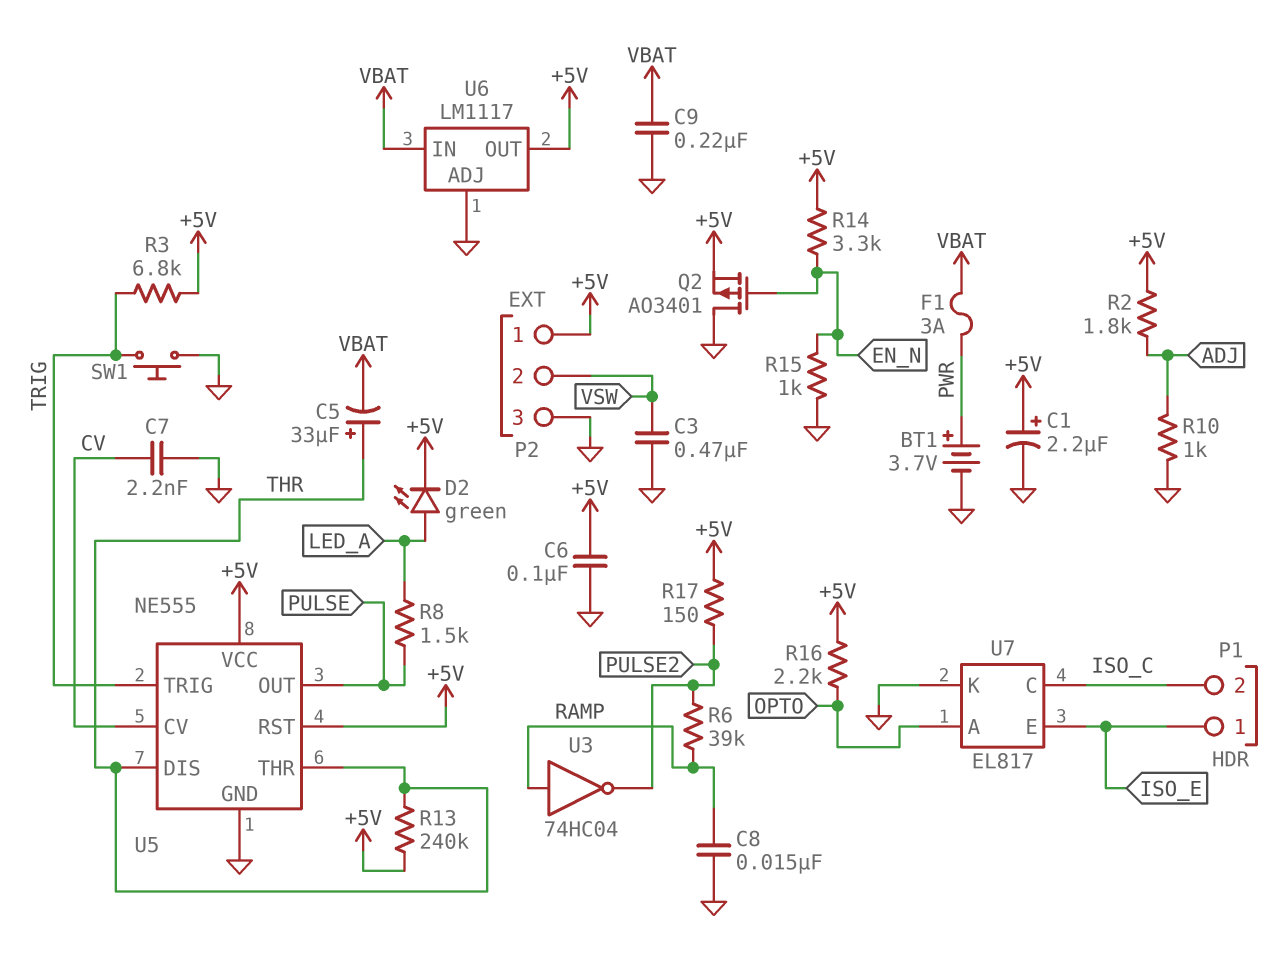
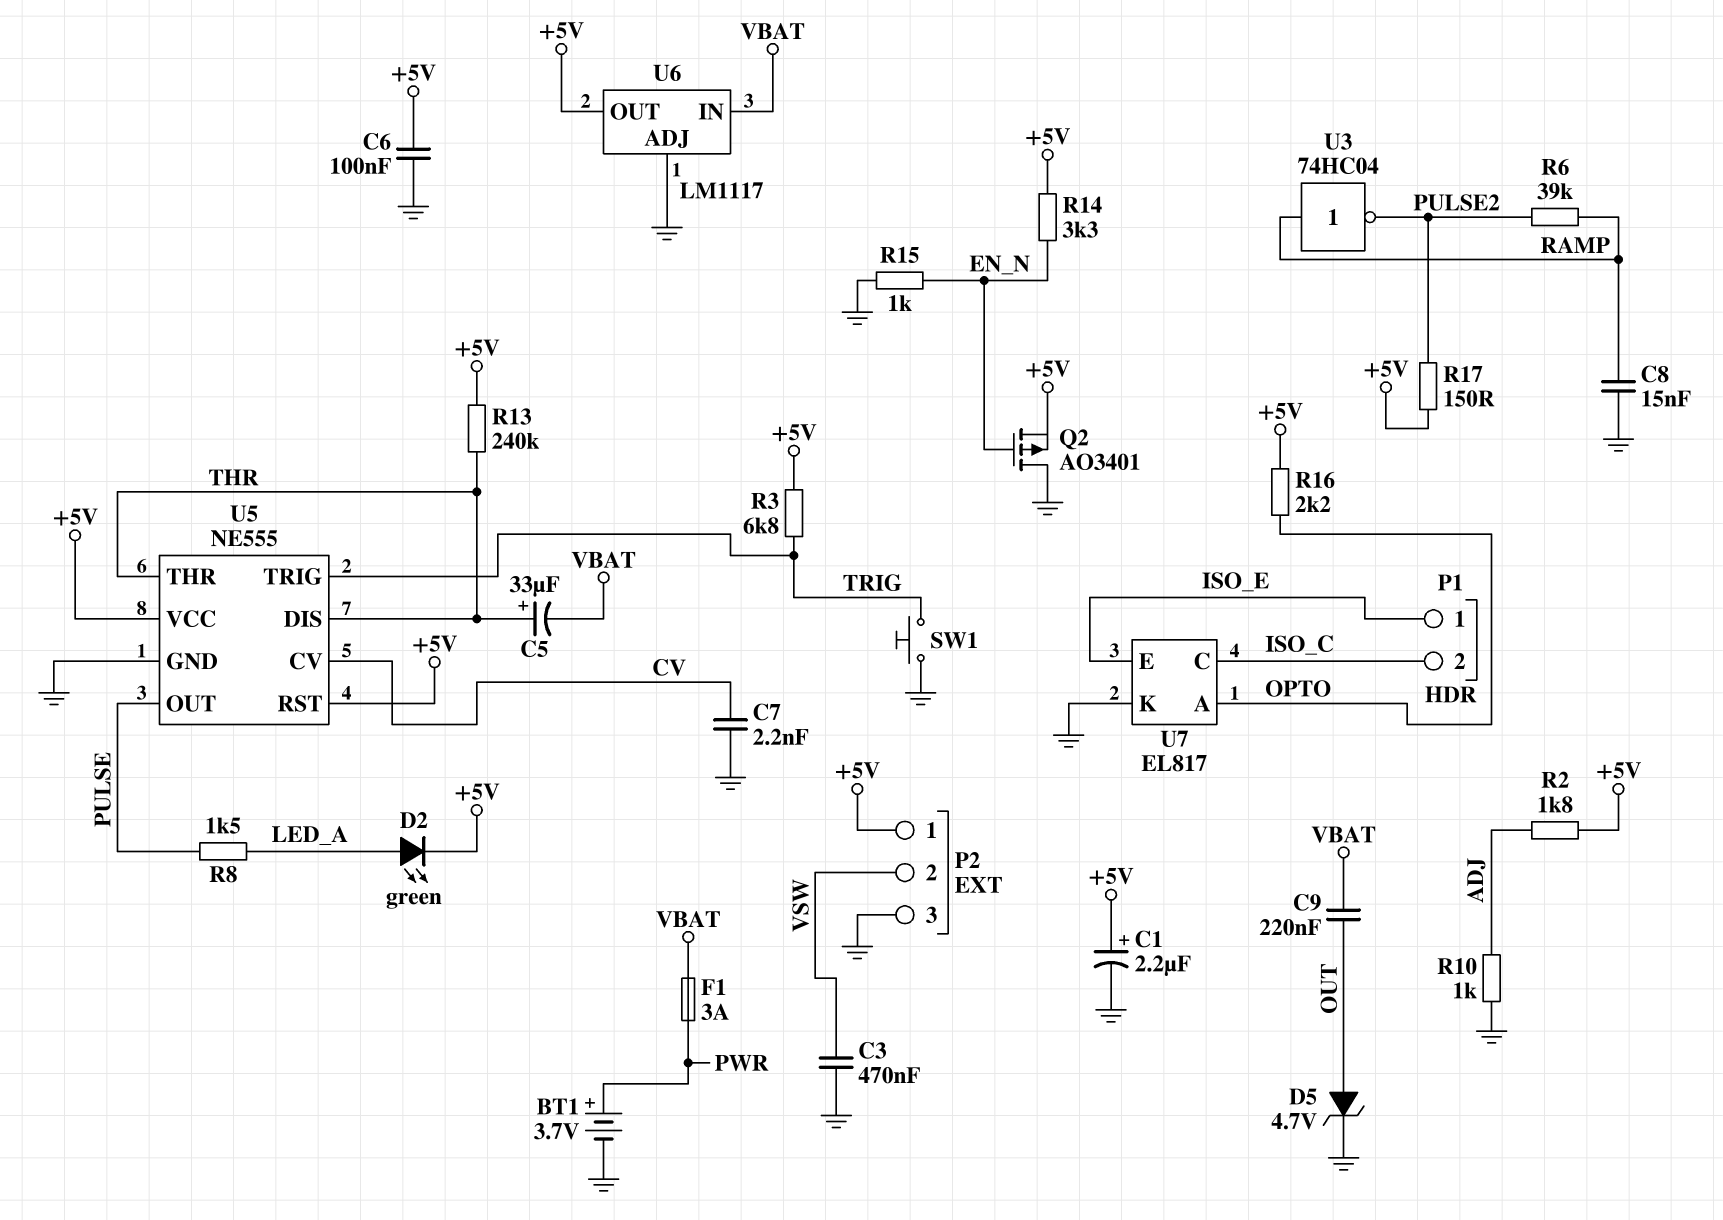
C9: 220nF (GND, VBAT) -> 220nF (OUT, VBAT)
D5: none -> zener 4.7V (A OUT, K GND)

